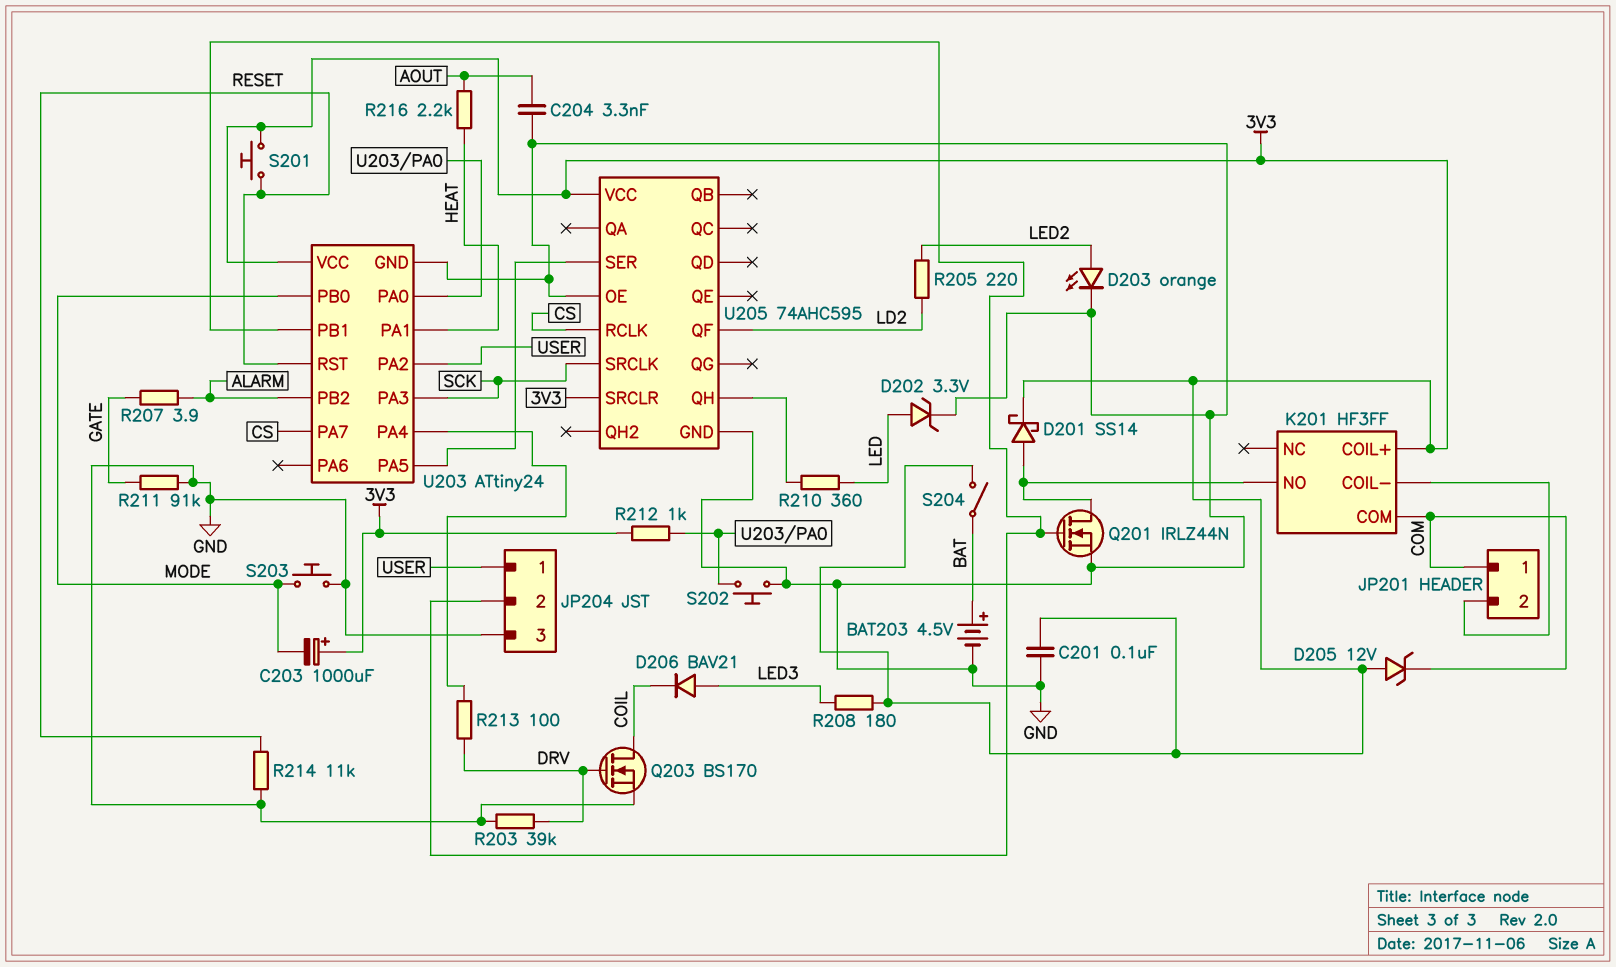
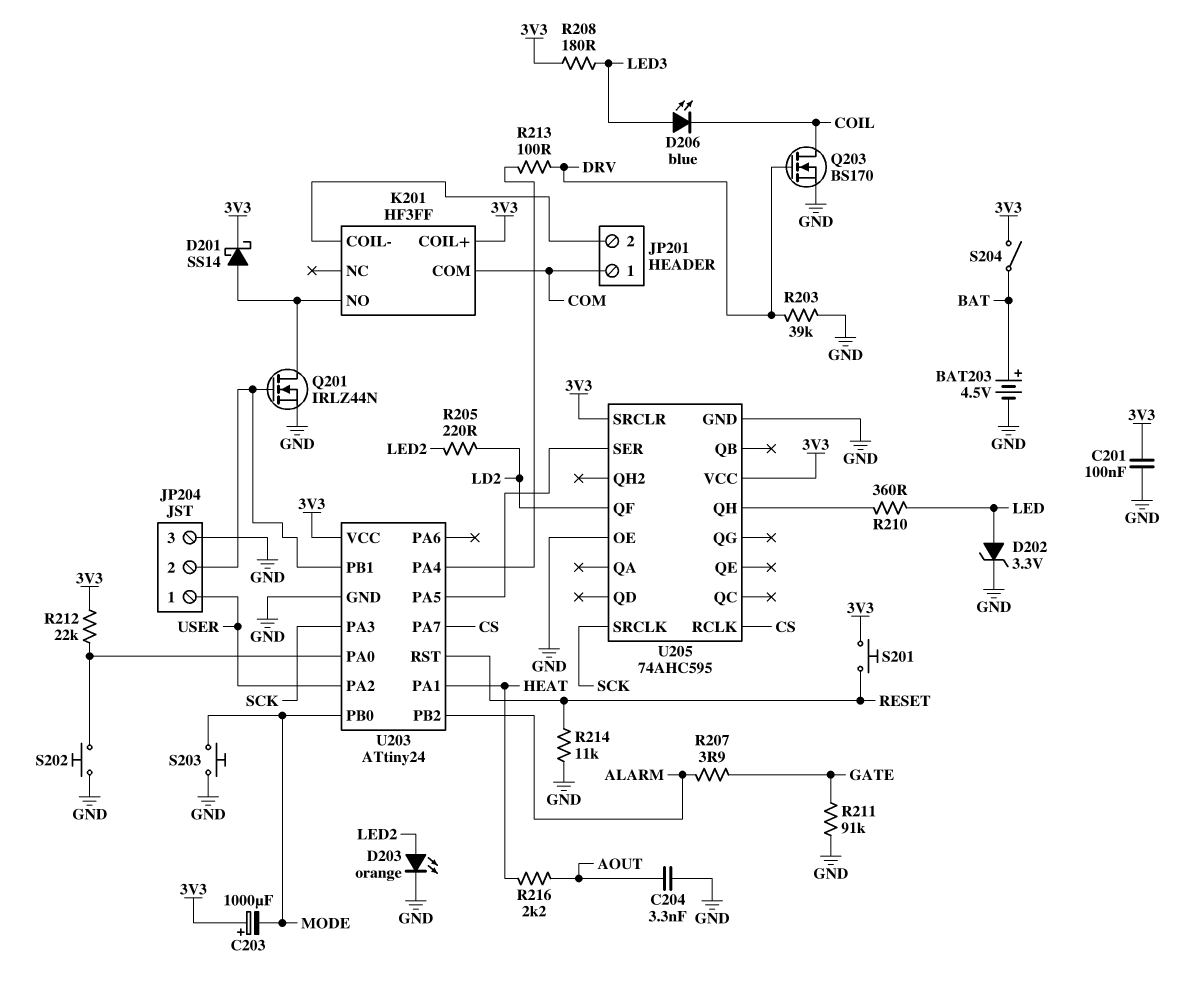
D205: zener 12V (A 3V3, K COM) -> none
D206: diode BAV21 (A LED3, K COIL) -> LED blue (A LED3, K COIL)
R212: 1k (3V3, U203/PA0) -> 22k (3V3, U203/PA0)

